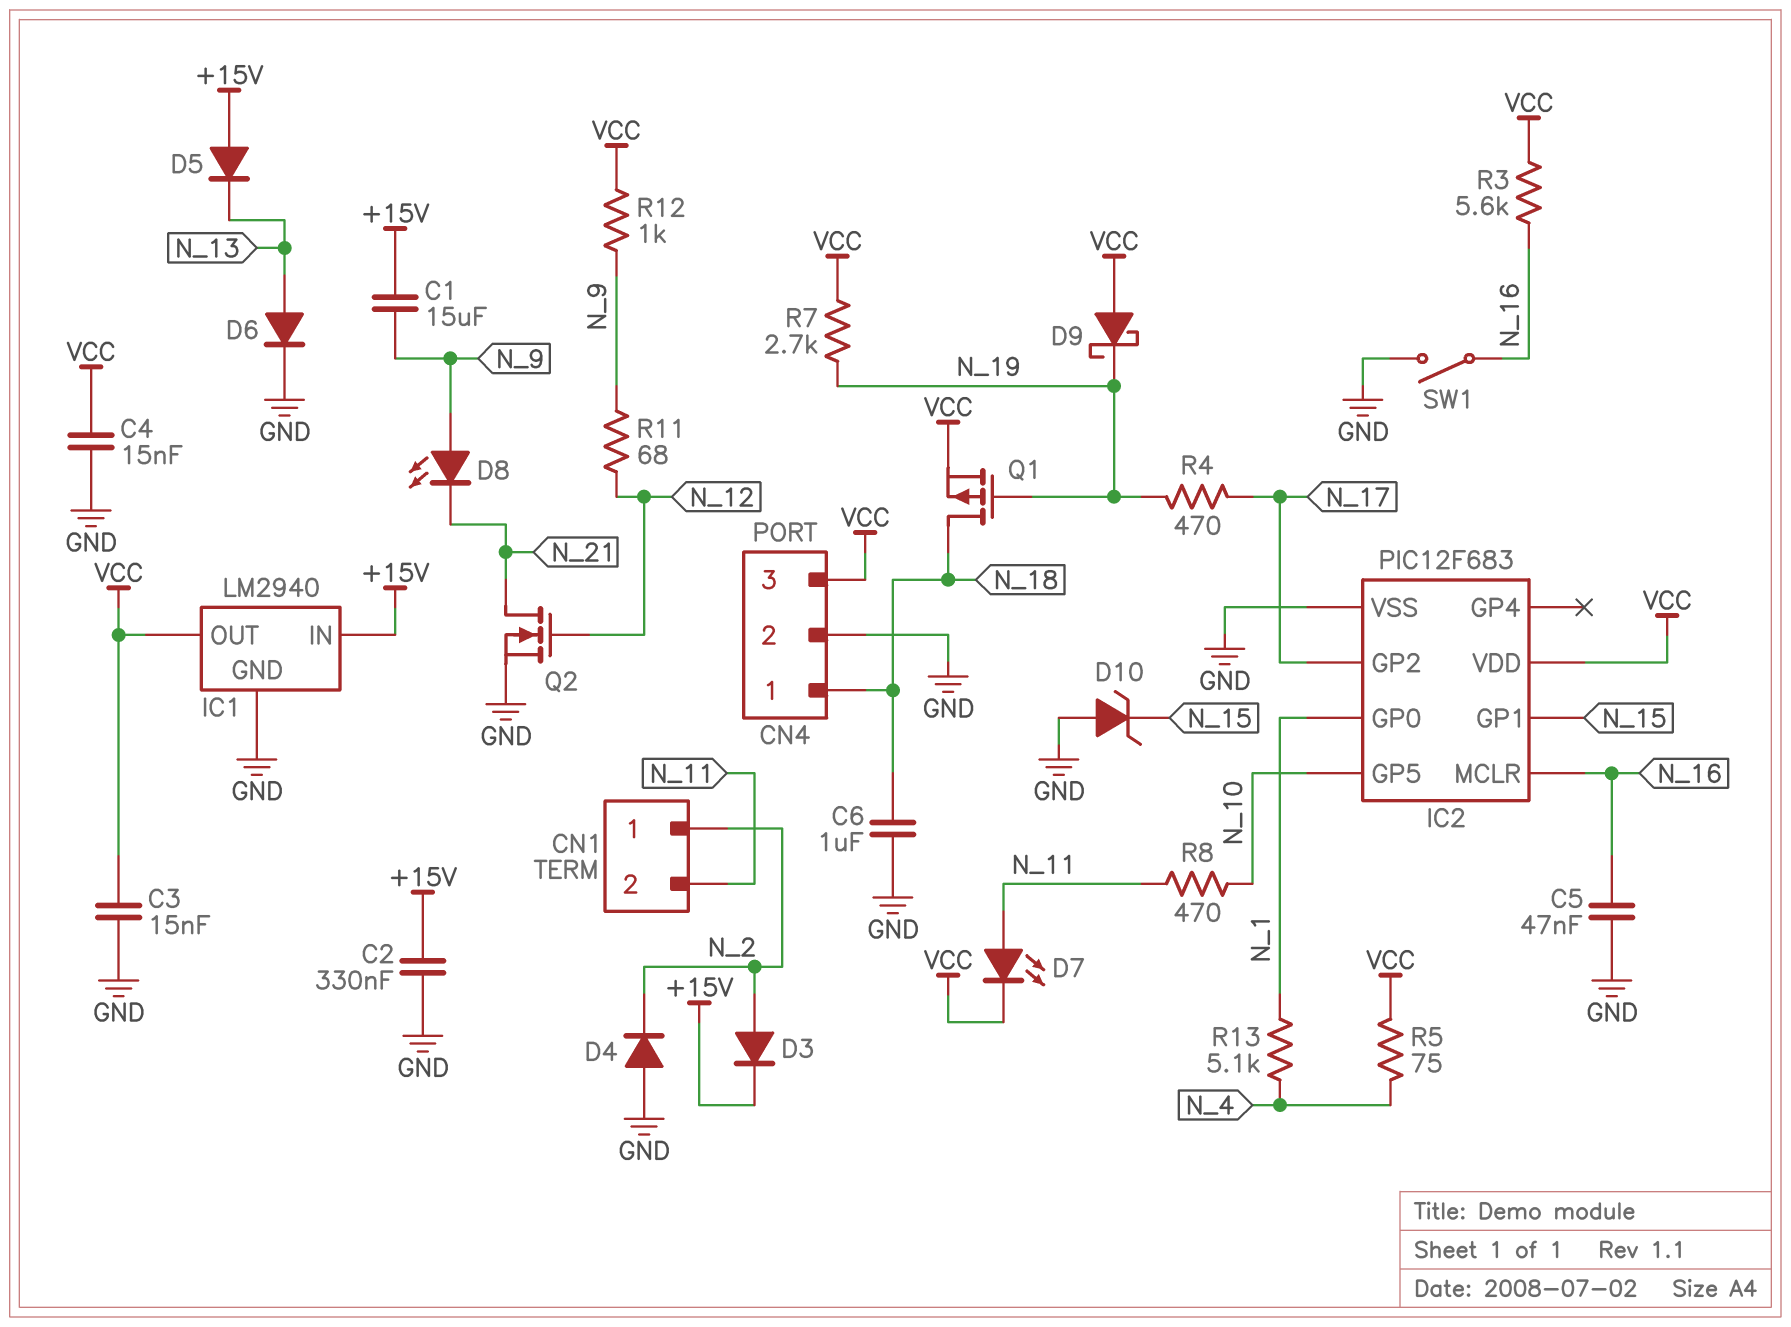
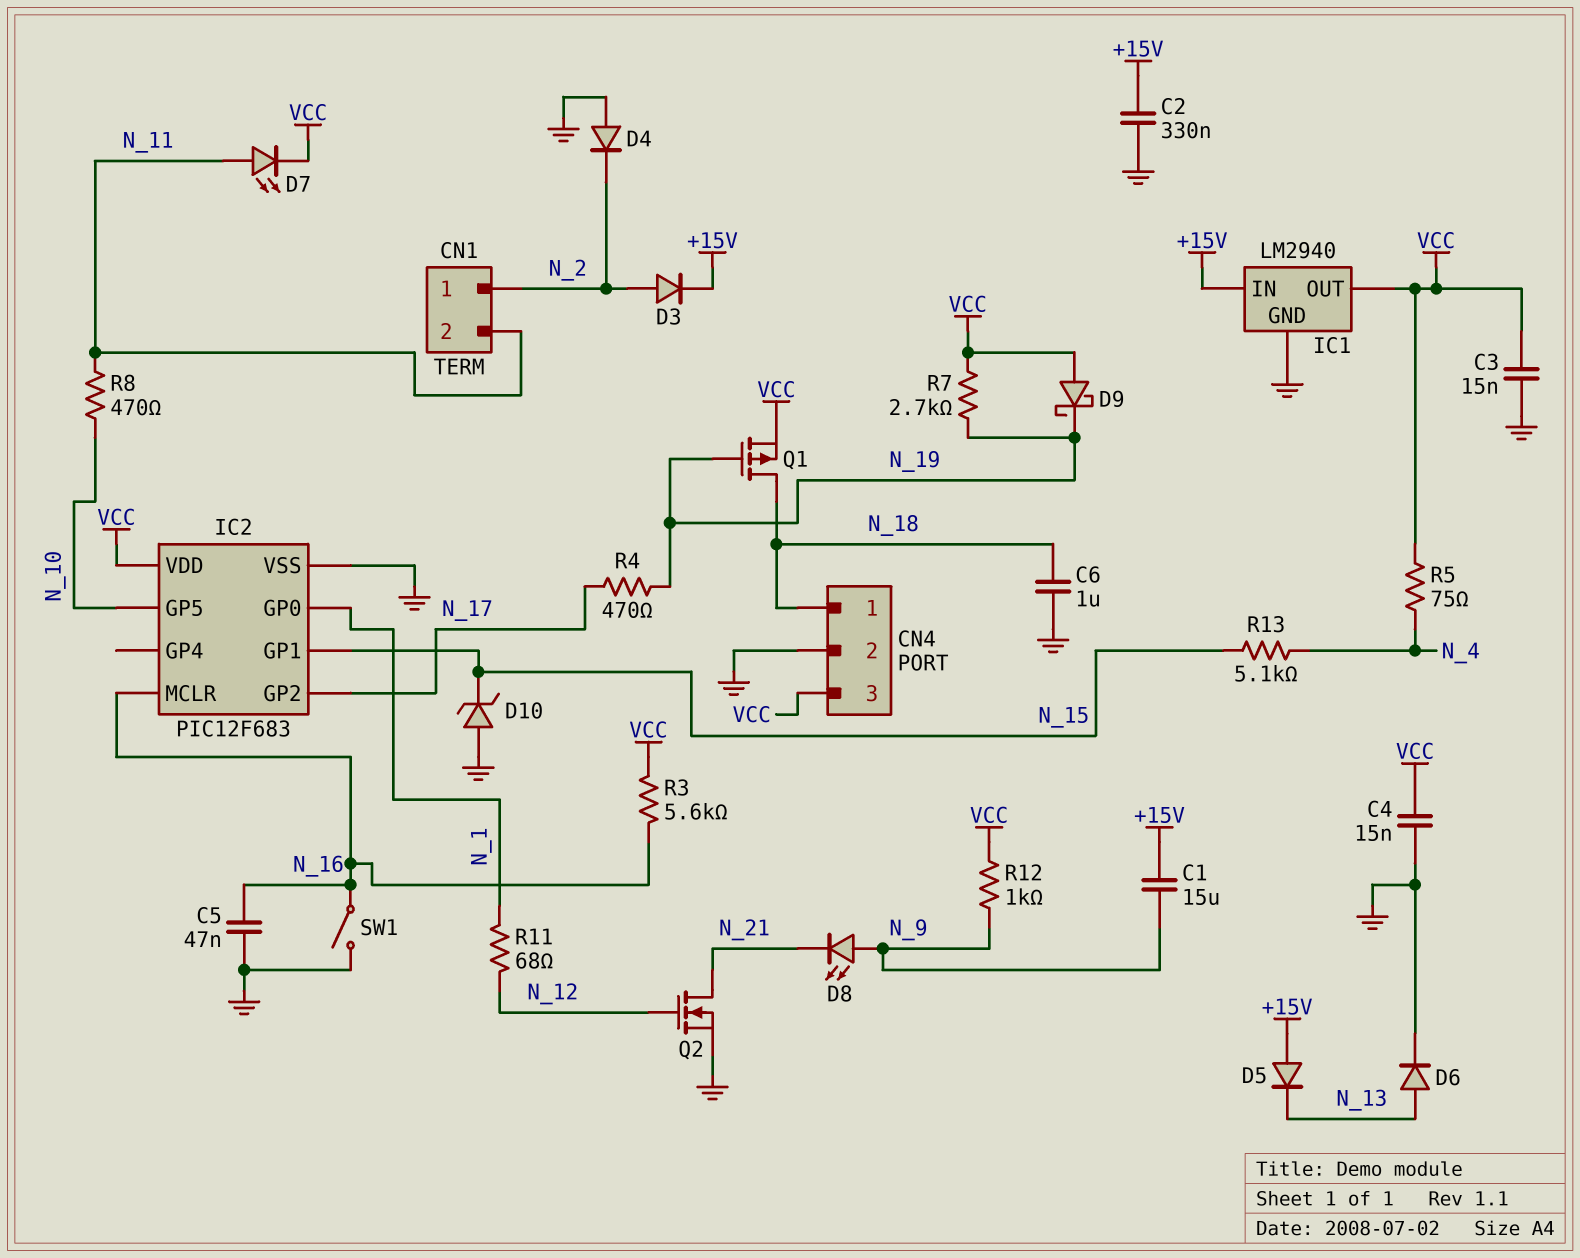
R11: 68 (N_9, N_12) -> 68 (N_1, N_12)
R13: 5.1k (N_1, N_4) -> 5.1k (N_4, N_15)

